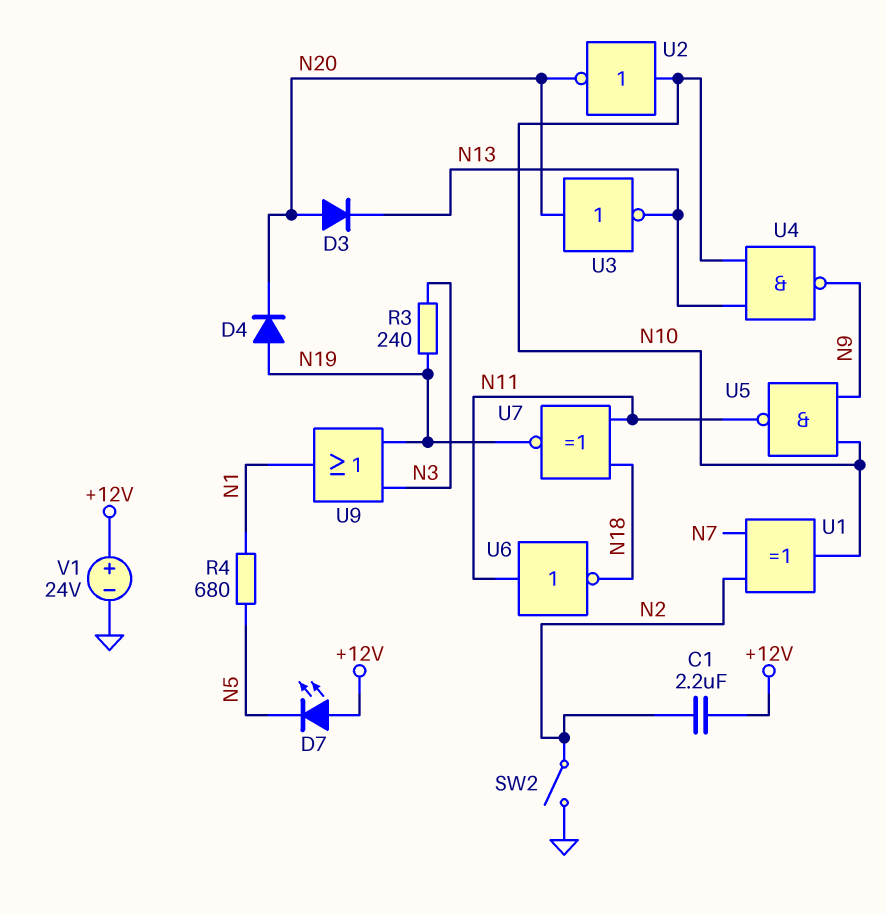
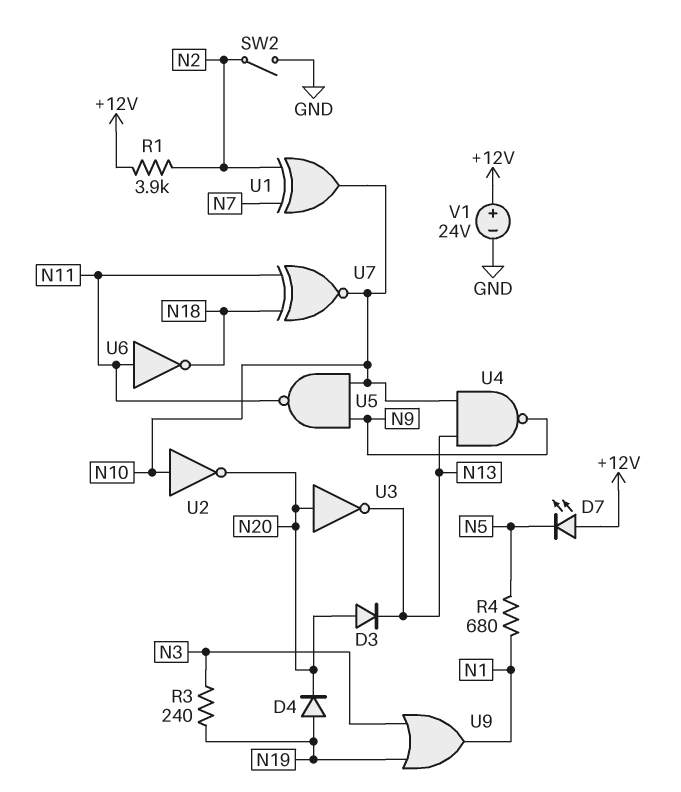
C1: 2.2uF (+12V, N2) -> none
R1: none -> 3.9k (+12V, N2)
U7: XNOR (in N11, in N18, out N19) -> XNOR (in N11, in N18, out N10)

